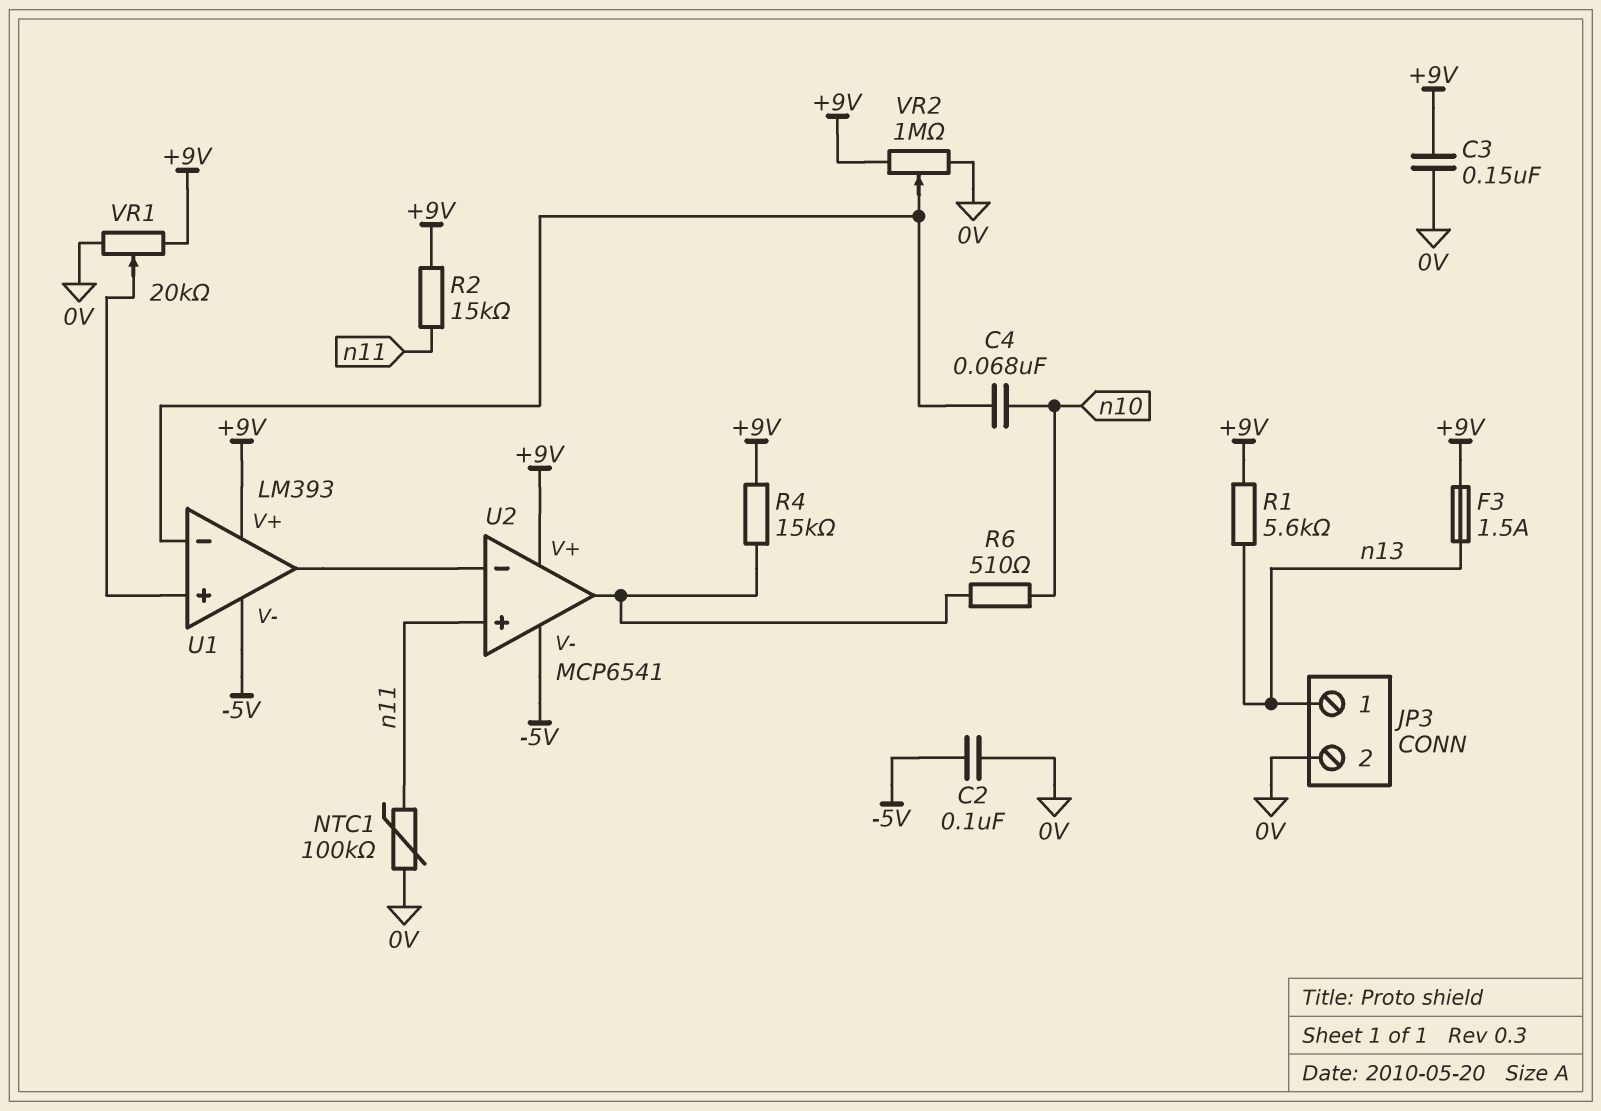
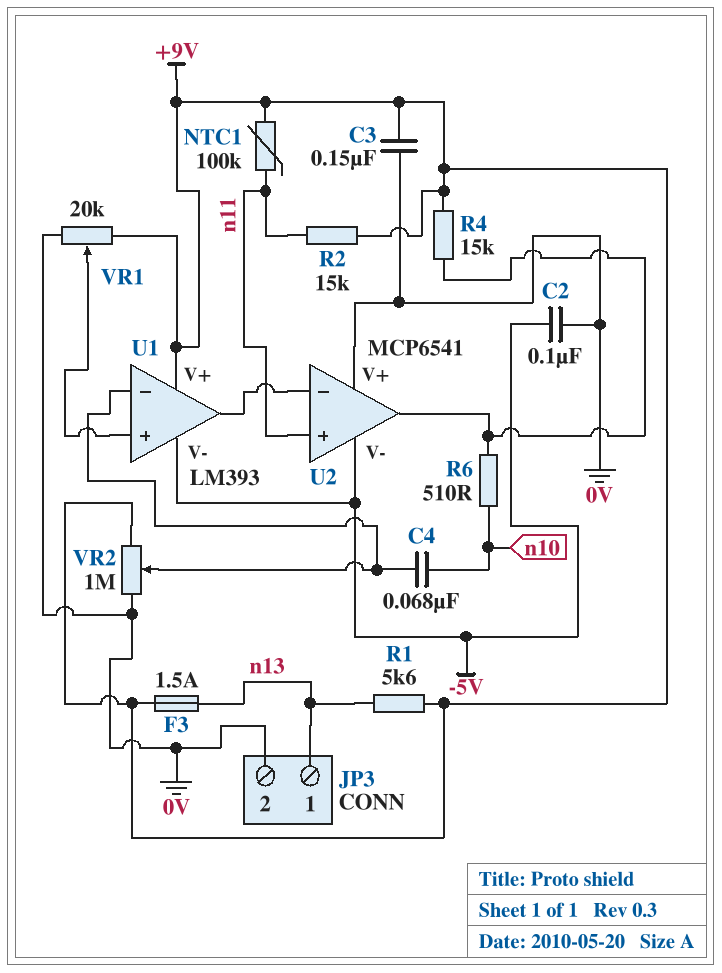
NTC1: 100k (0V, n11) -> 100k (+9V, n11)
U2 pin V+: +9V -> 0V

